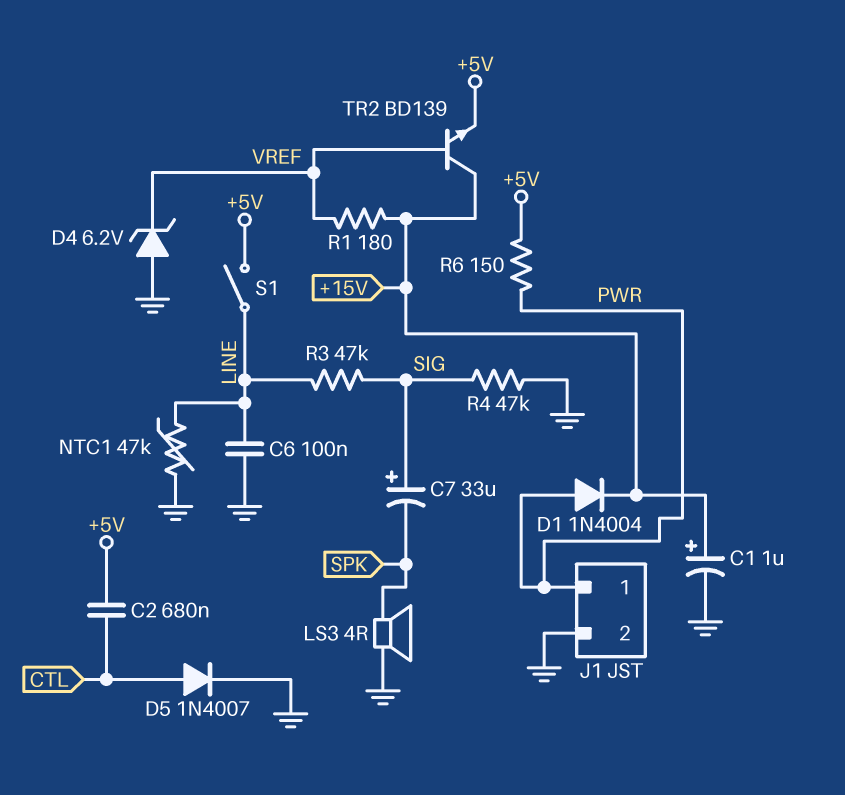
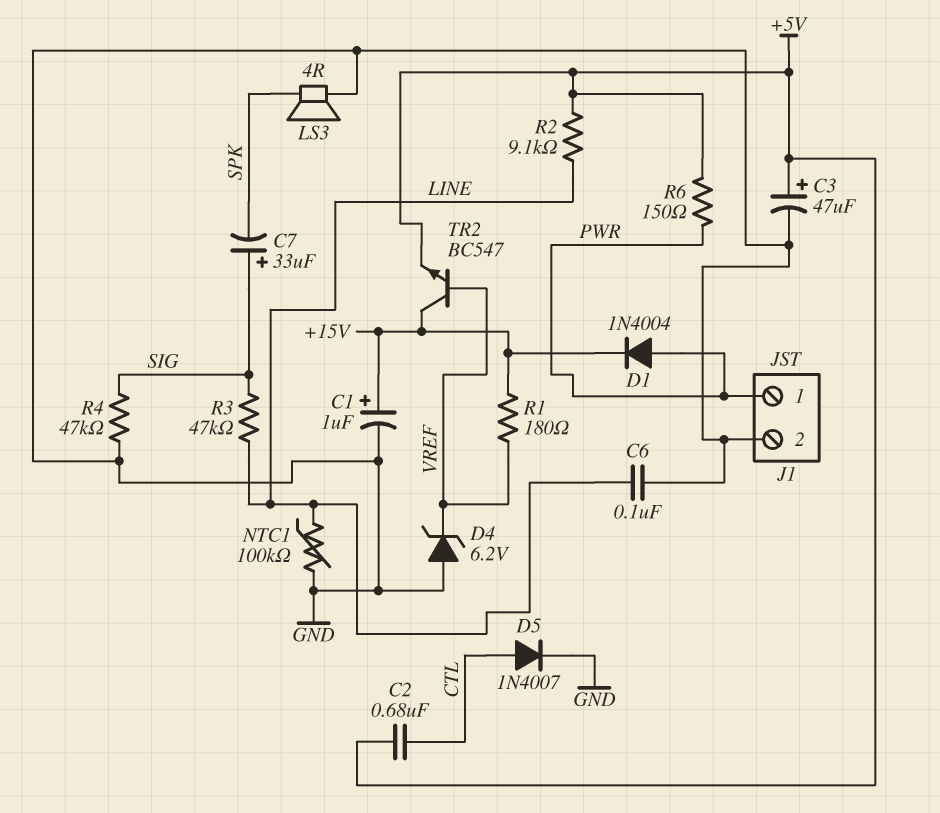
C3: none -> 47uF (plus +5V, minus GND)
NTC1: 47k (GND, LINE) -> 100k (GND, LINE)
R2: none -> 9.1k (+5V, LINE)
S1: switch (+5V, LINE) -> none
TR2: NPN BD139 (B VREF, C +15V, E +5V) -> NPN BC547 (B VREF, C +15V, E +5V)

